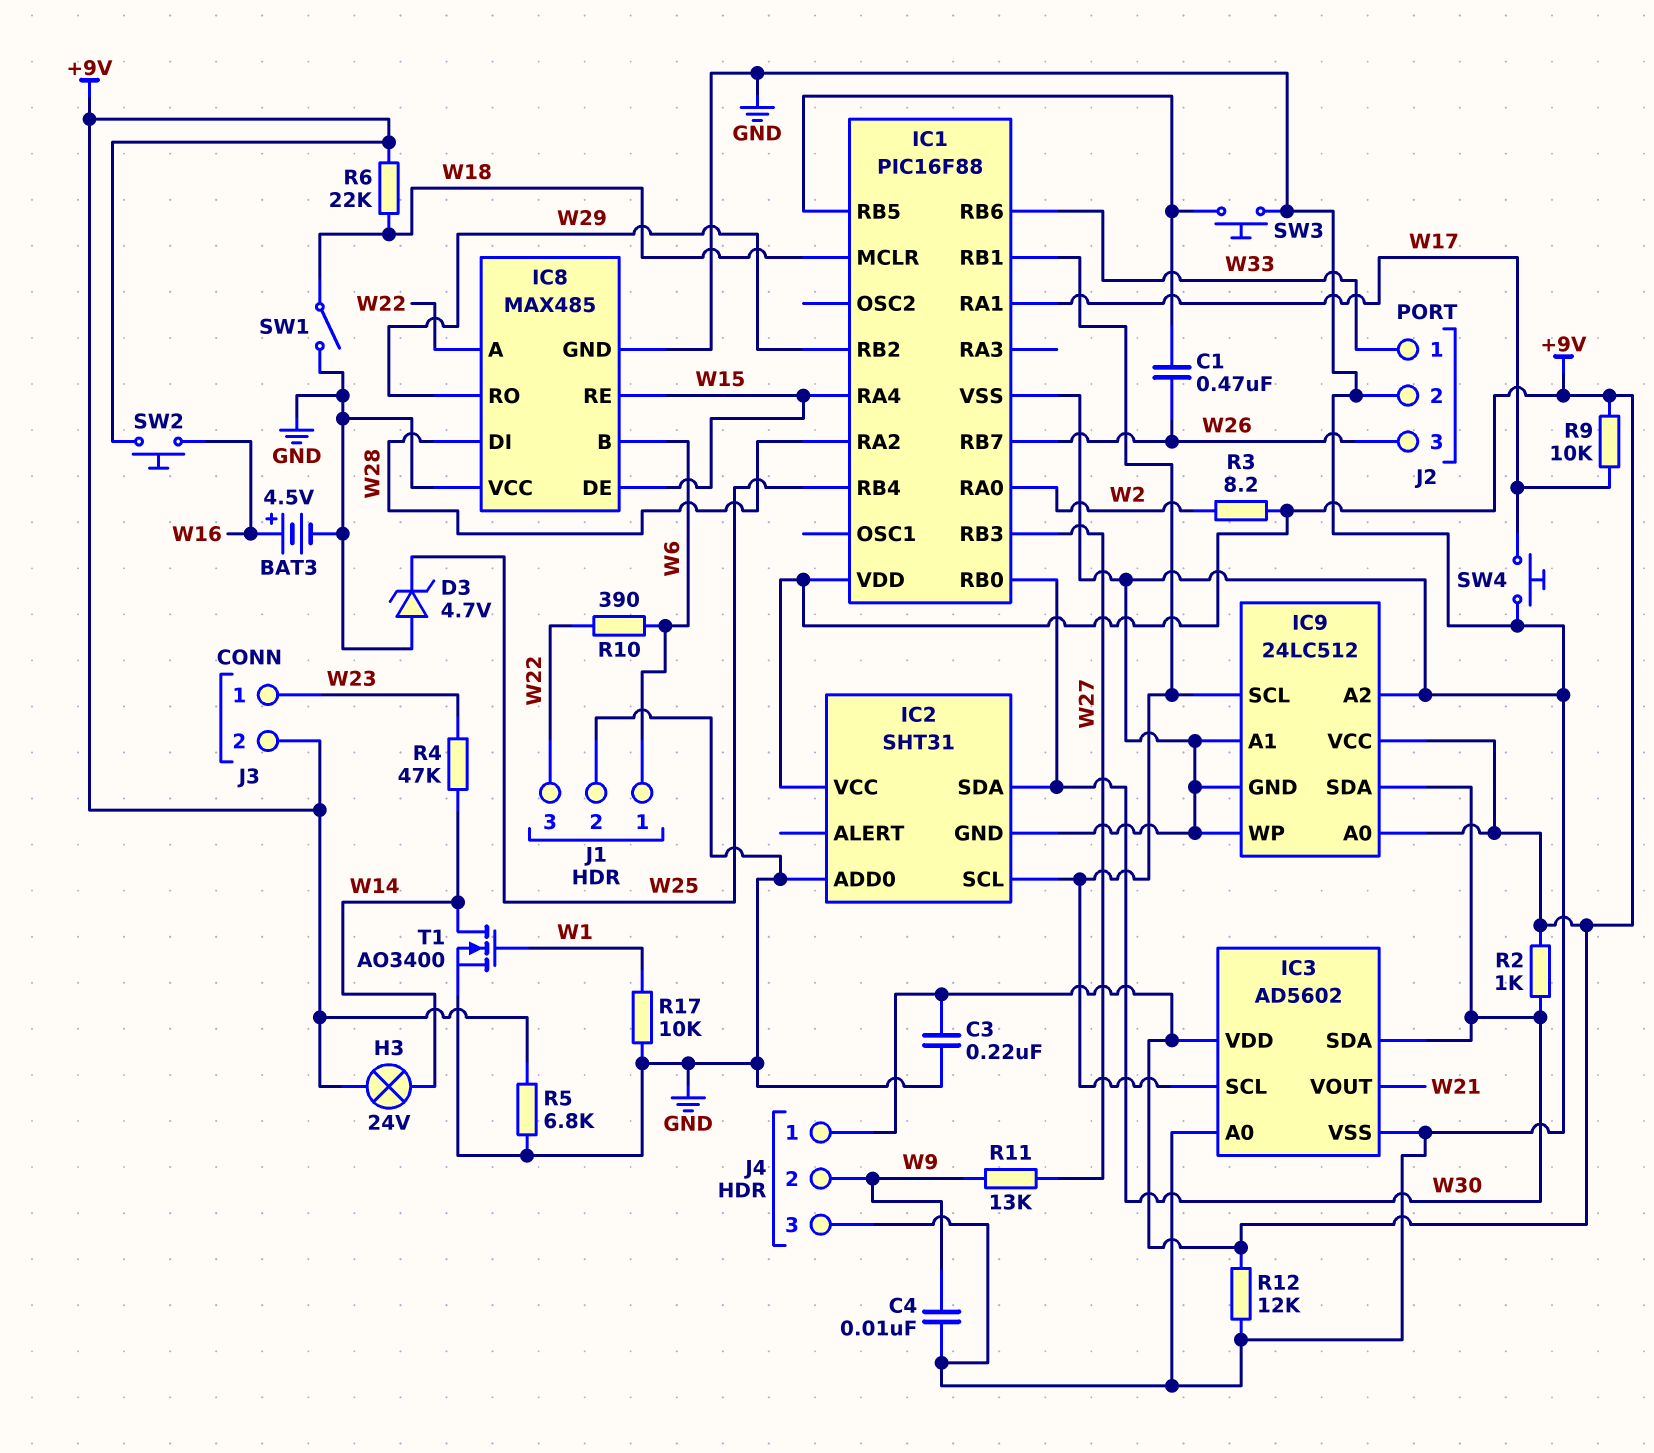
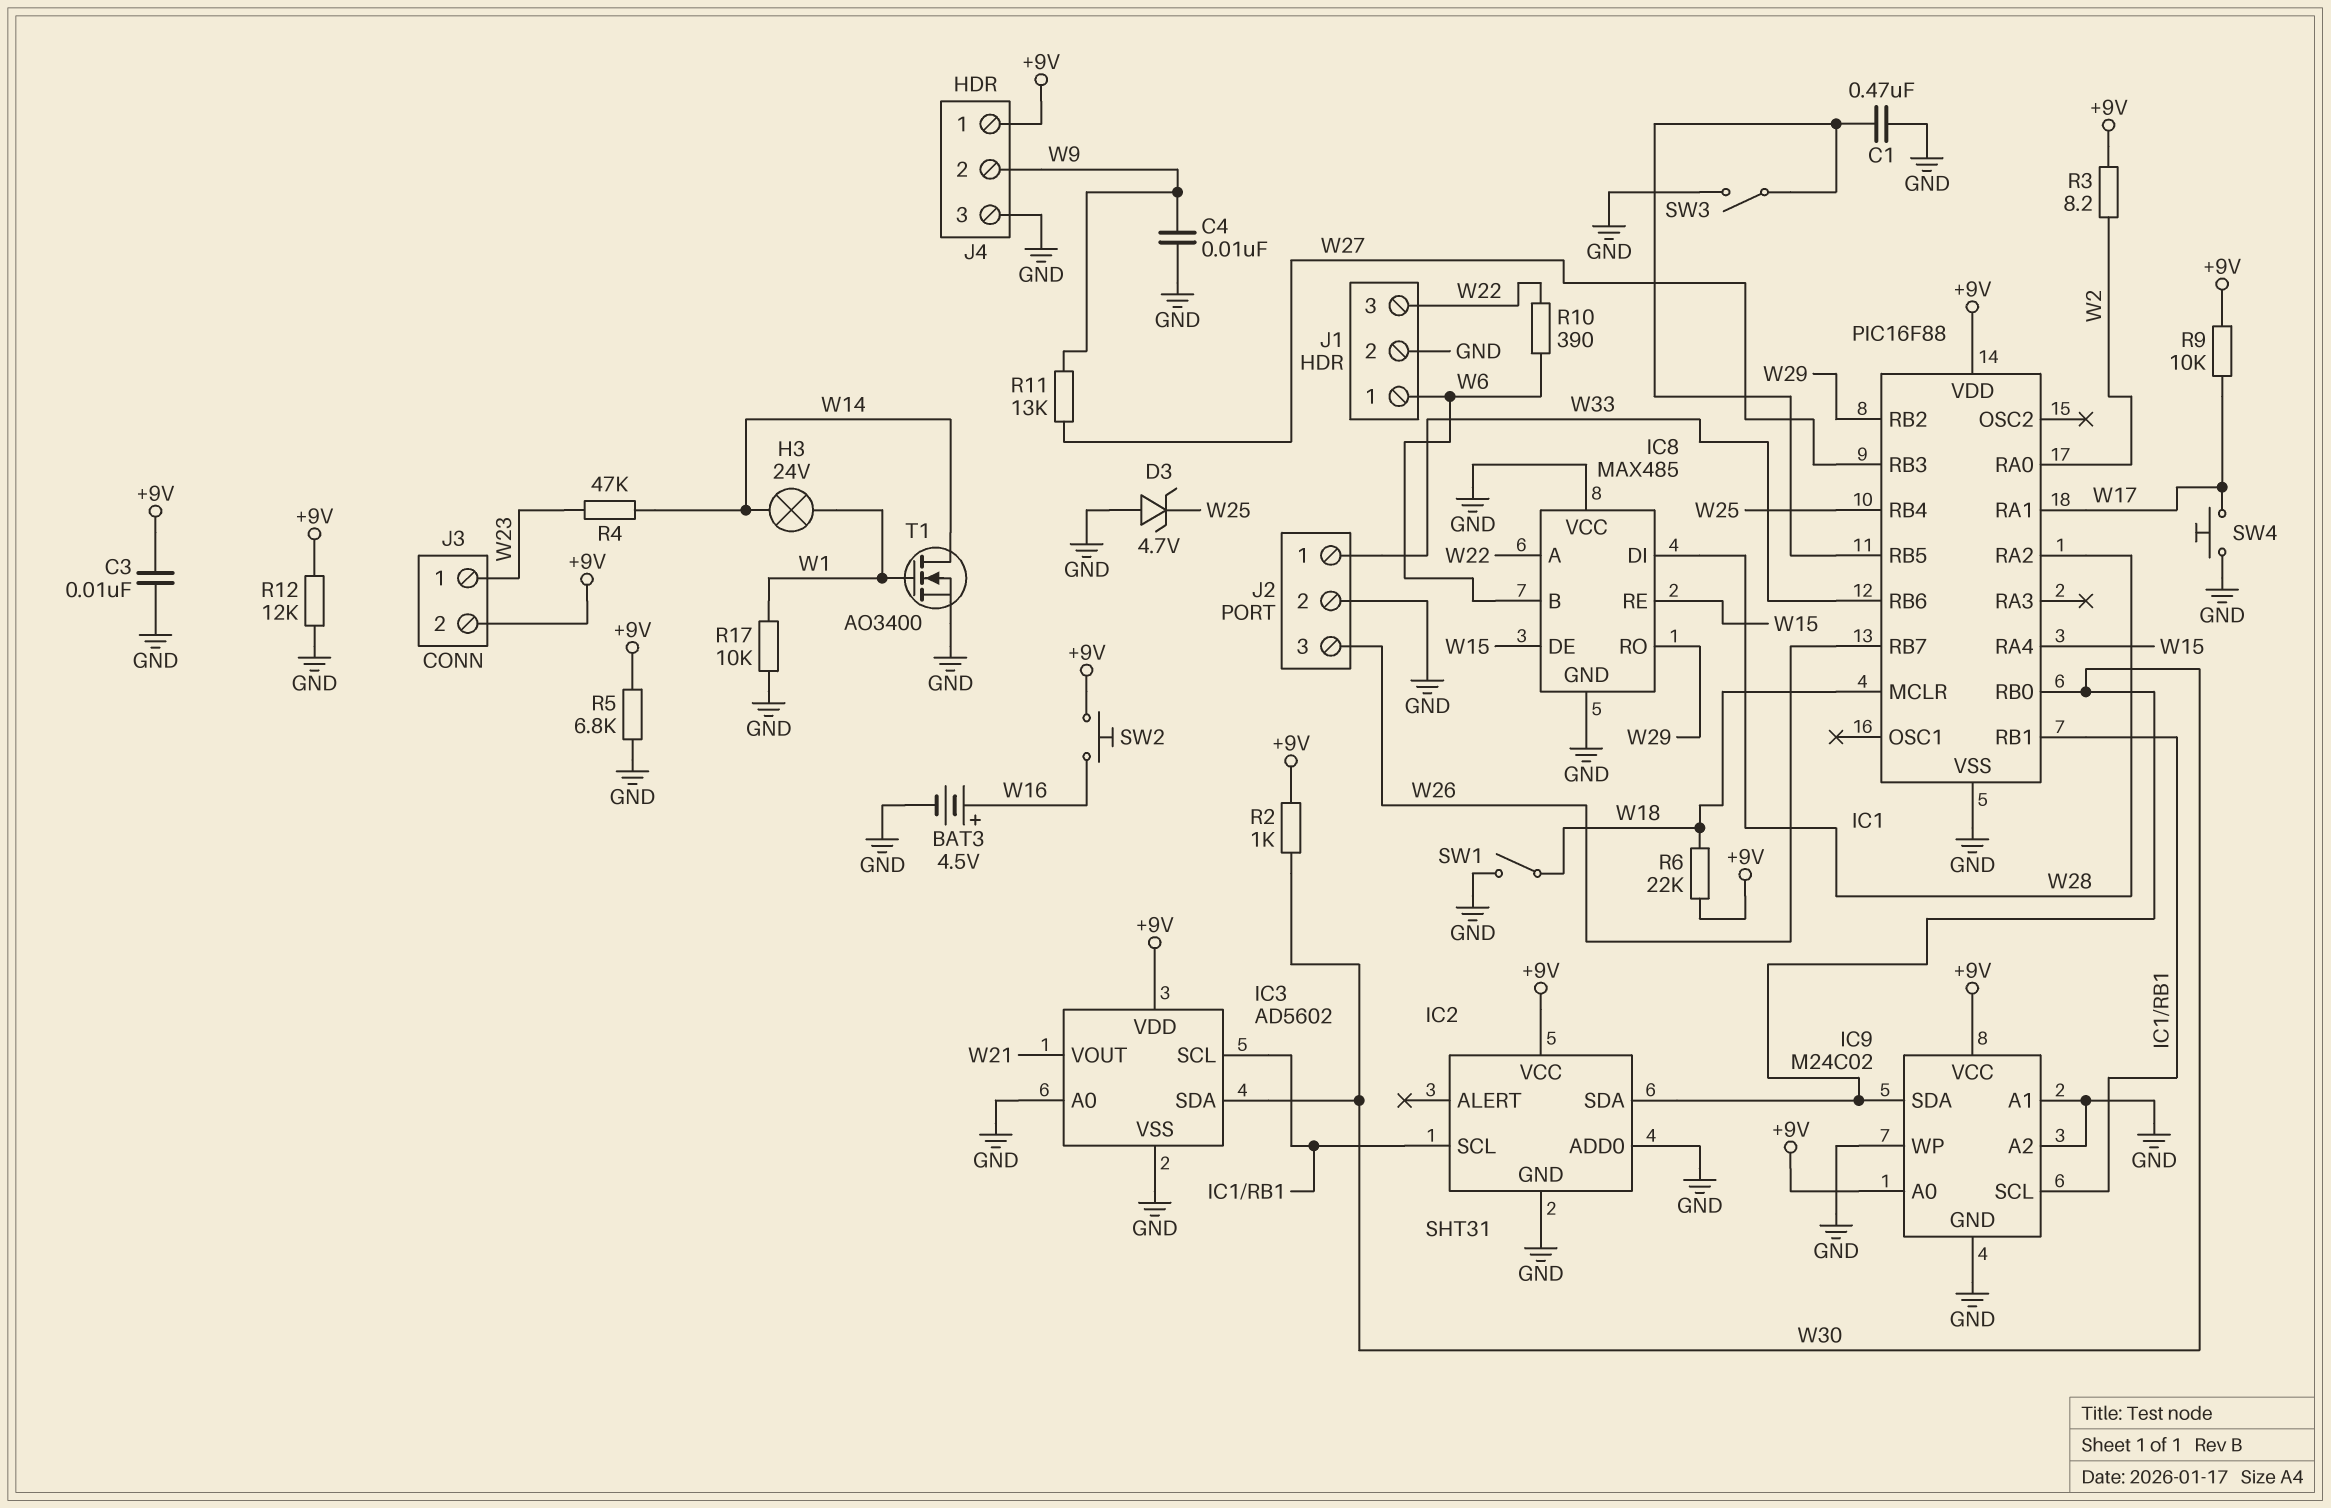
C1: 470nF (IC1/RB5, W26) -> 470nF (GND, IC1/RB5)
C3: 220nF (+9V, GND) -> 10nF (+9V, GND)
H3: lamp 24V (+9V, W14) -> lamp 24V (W1, W14)
IC9: 24LC512 -> M24C02
SW3: button (GND, IC1/RB5) -> switch (GND, IC1/RB5)

